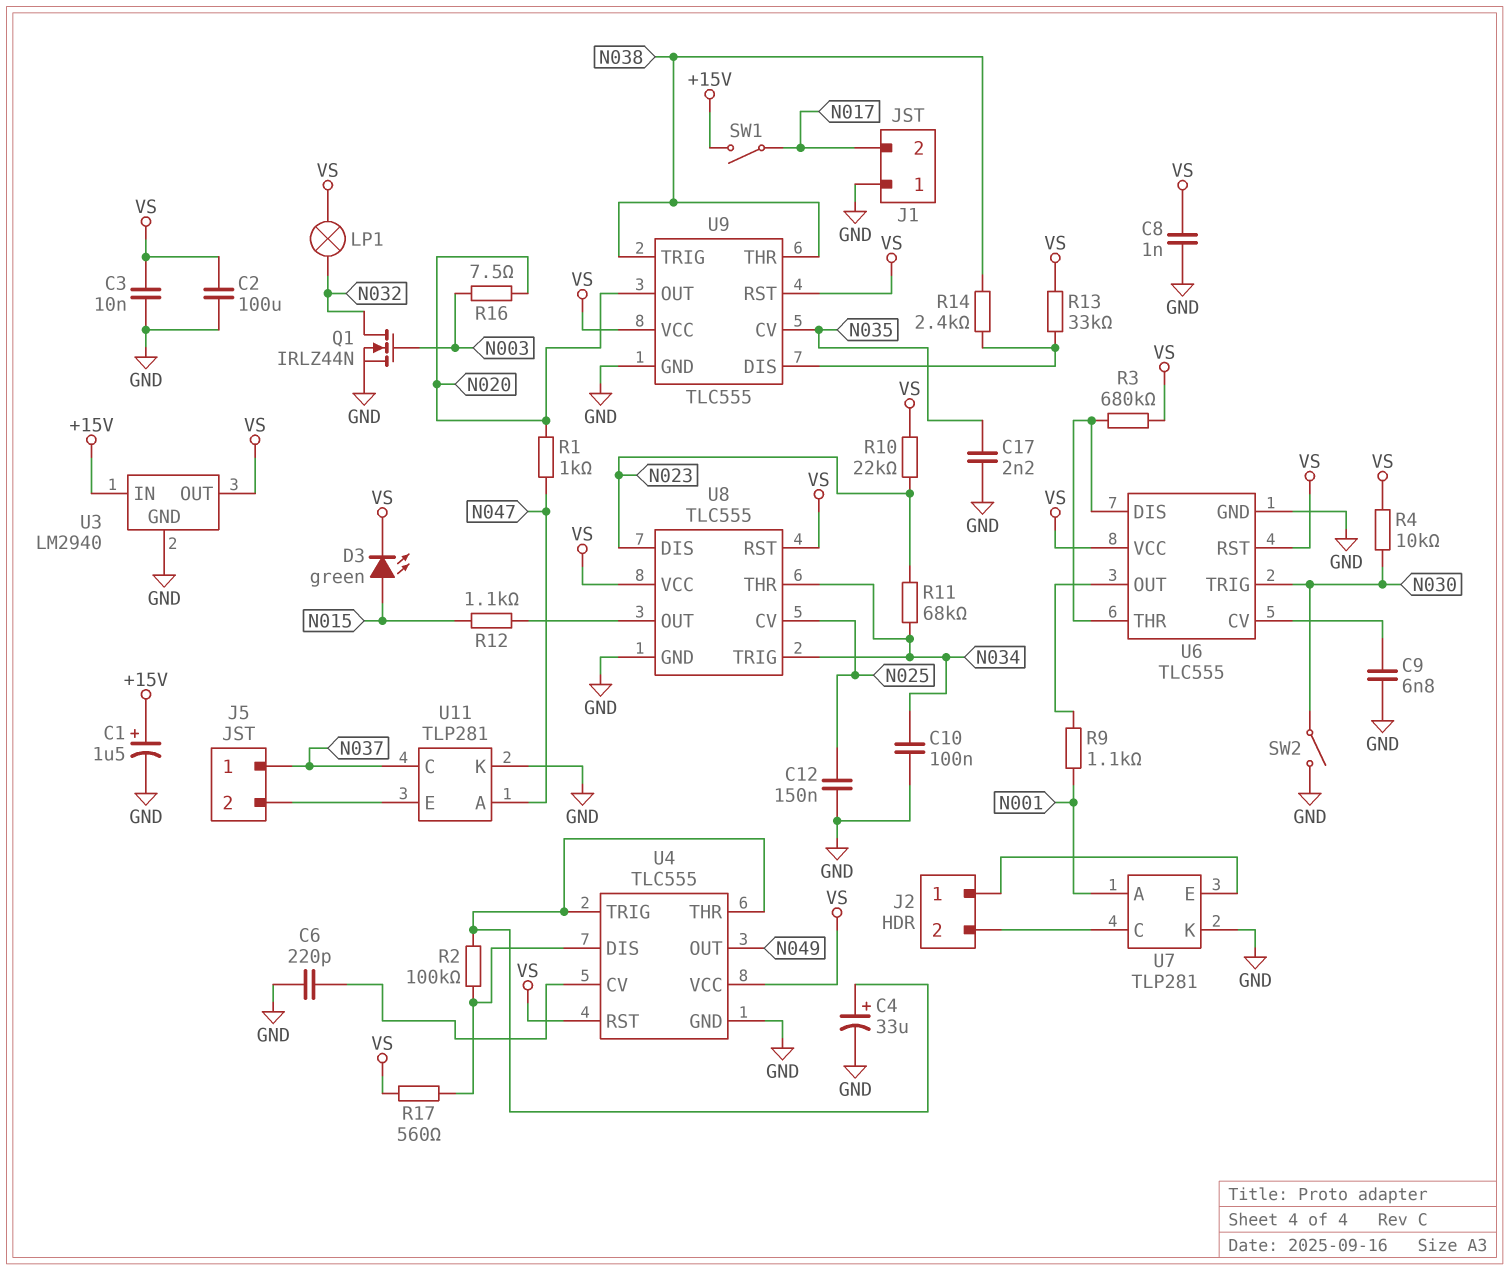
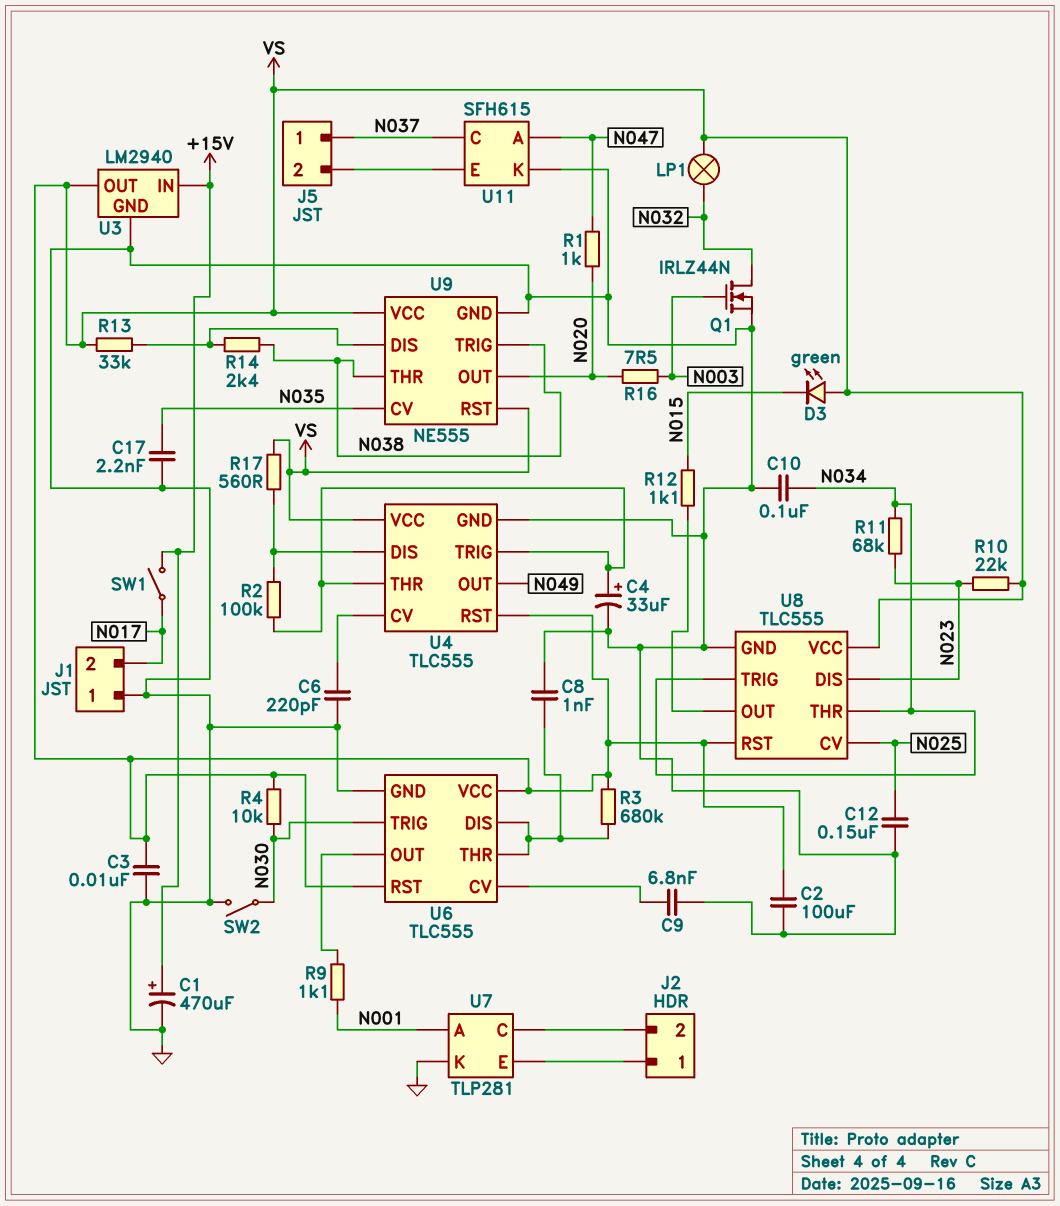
C1: 1.5uF (plus +15V, minus GND) -> 470uF (plus +15V, minus GND)
C8: 1nF (GND, VS) -> 1nF (GND, U6/DIS)
D3: LED green (A N015, K VS) -> LED green (A VS, K N015)
U9: TLC555 -> NE555
U11: TLP281 -> SFH615

